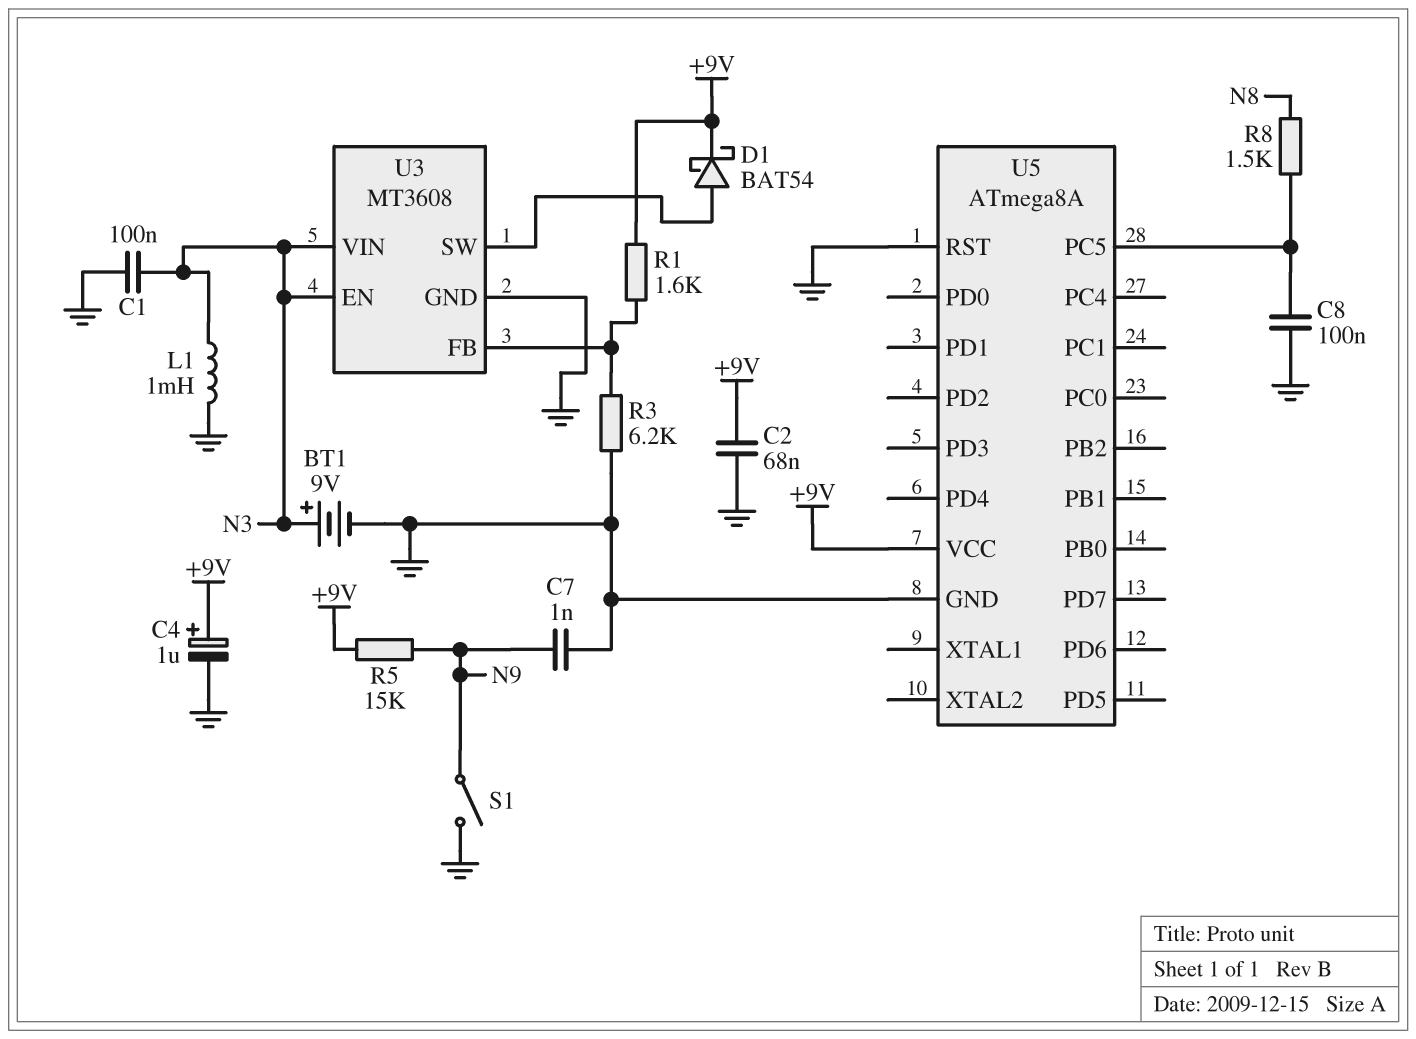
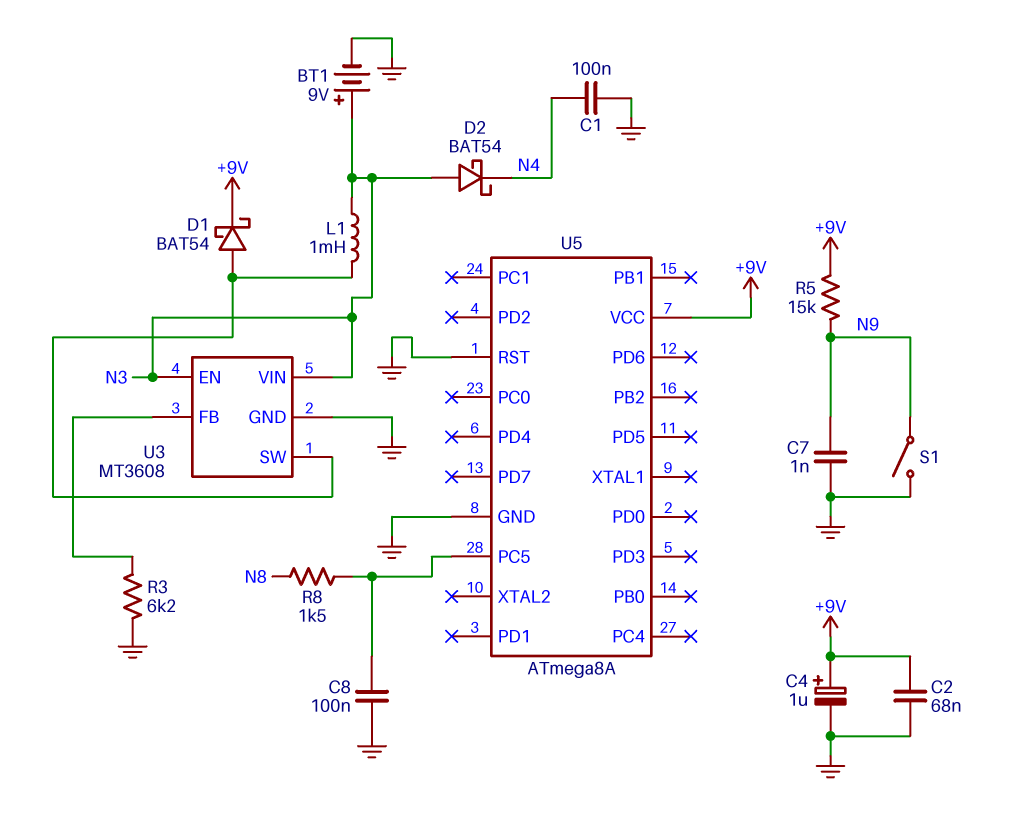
C1: 100nF (GND, N3) -> 100nF (GND, N4)
D2: none -> schottky BAT54 (A N3, K N4)
L1: 1mH (GND, N3) -> 1mH (N3, U3/SW)
R1: 1.6k (+9V, U3/FB) -> none

